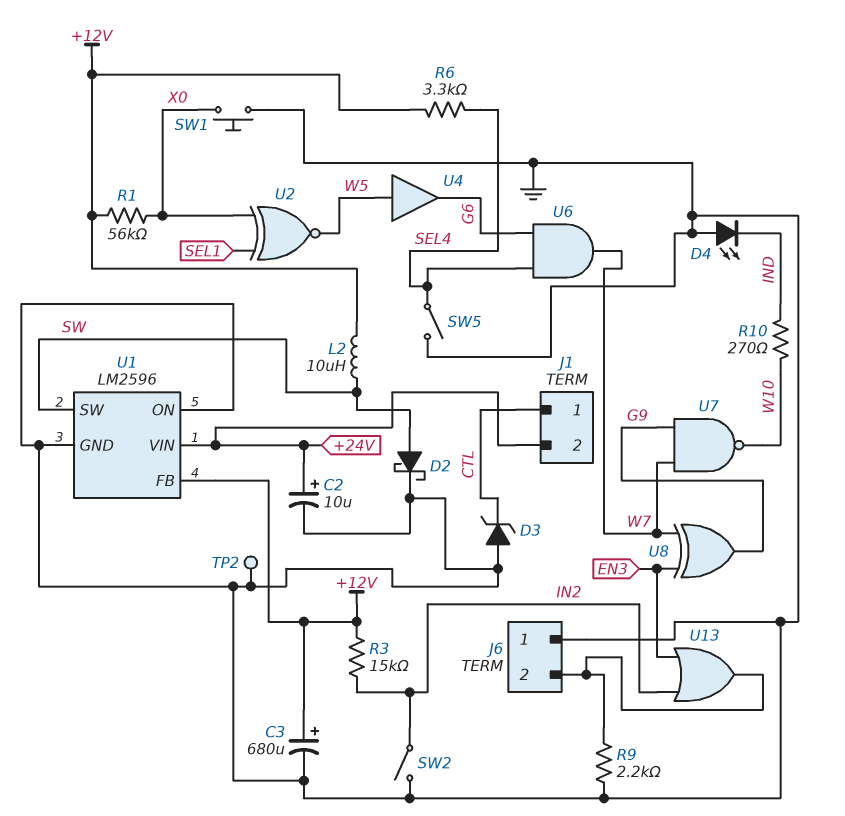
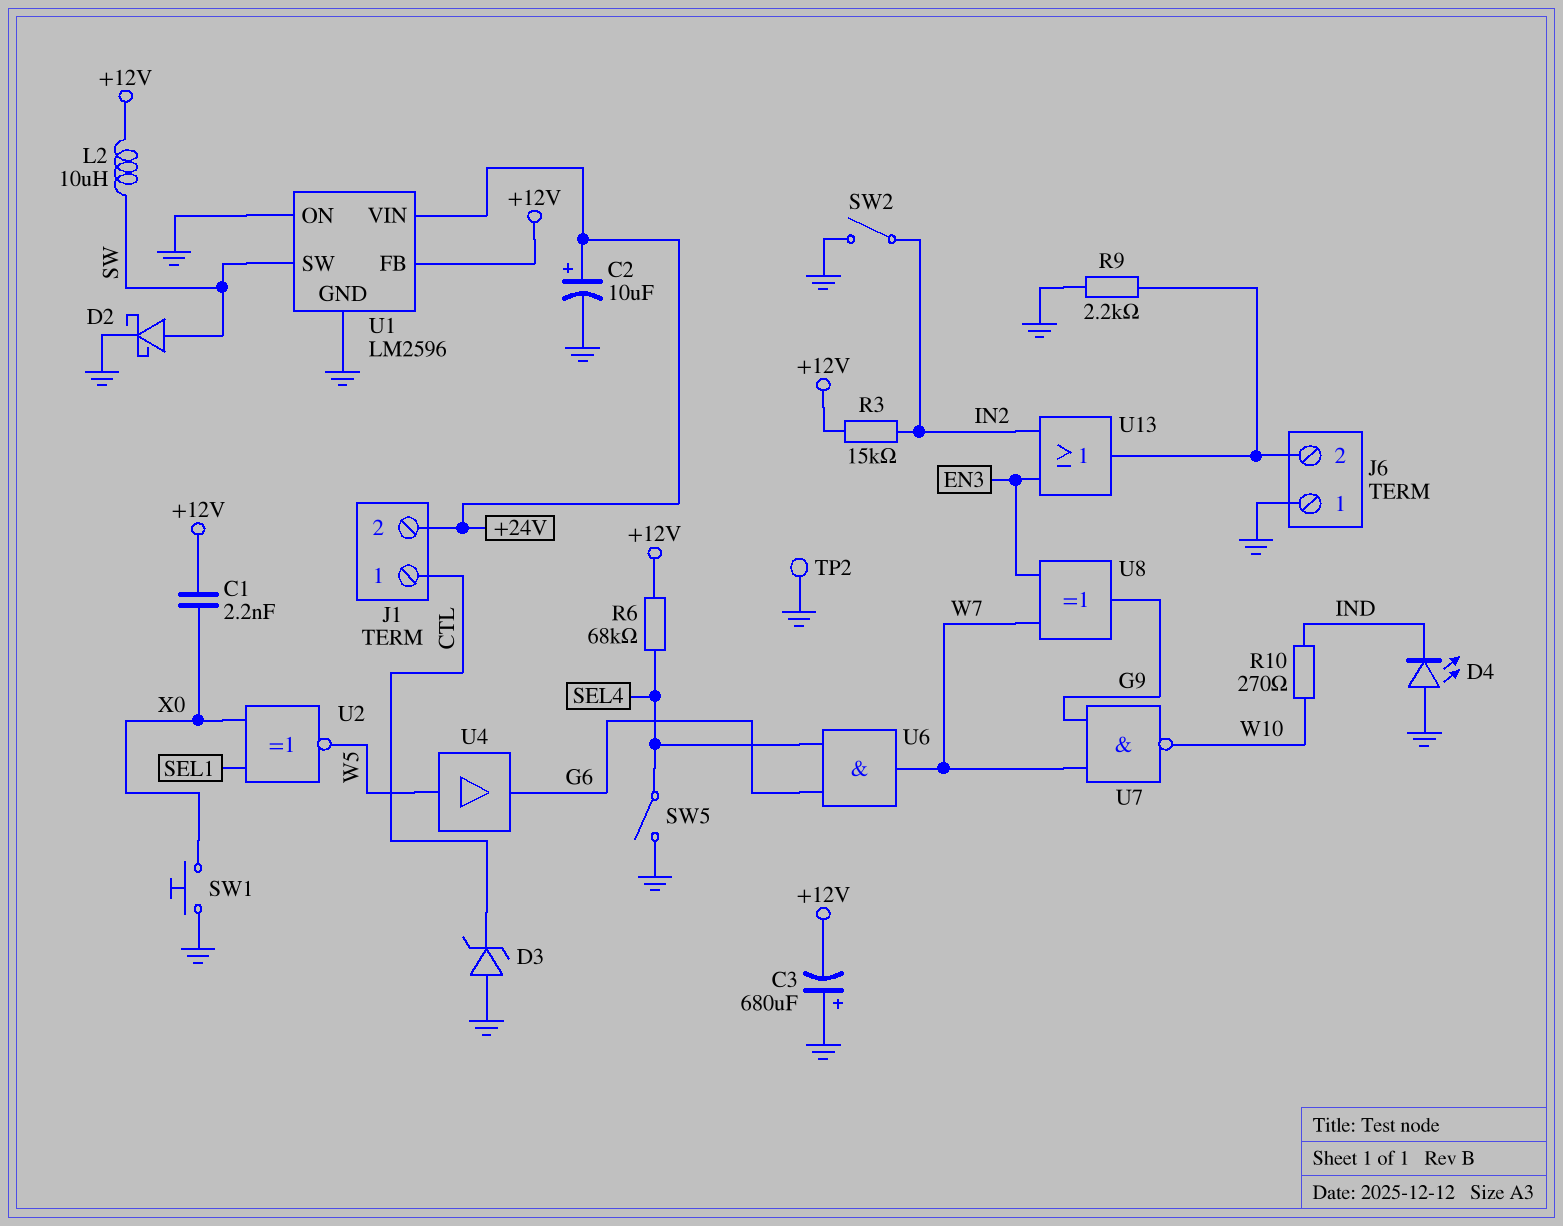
C1: none -> 2.2nF (+12V, X0)
C3: 680uF (plus +12V, minus GND) -> 680uF (plus GND, minus +12V)
R1: 56k (+12V, X0) -> none
R6: 3.3k (+12V, SEL4) -> 68k (+12V, SEL4)

